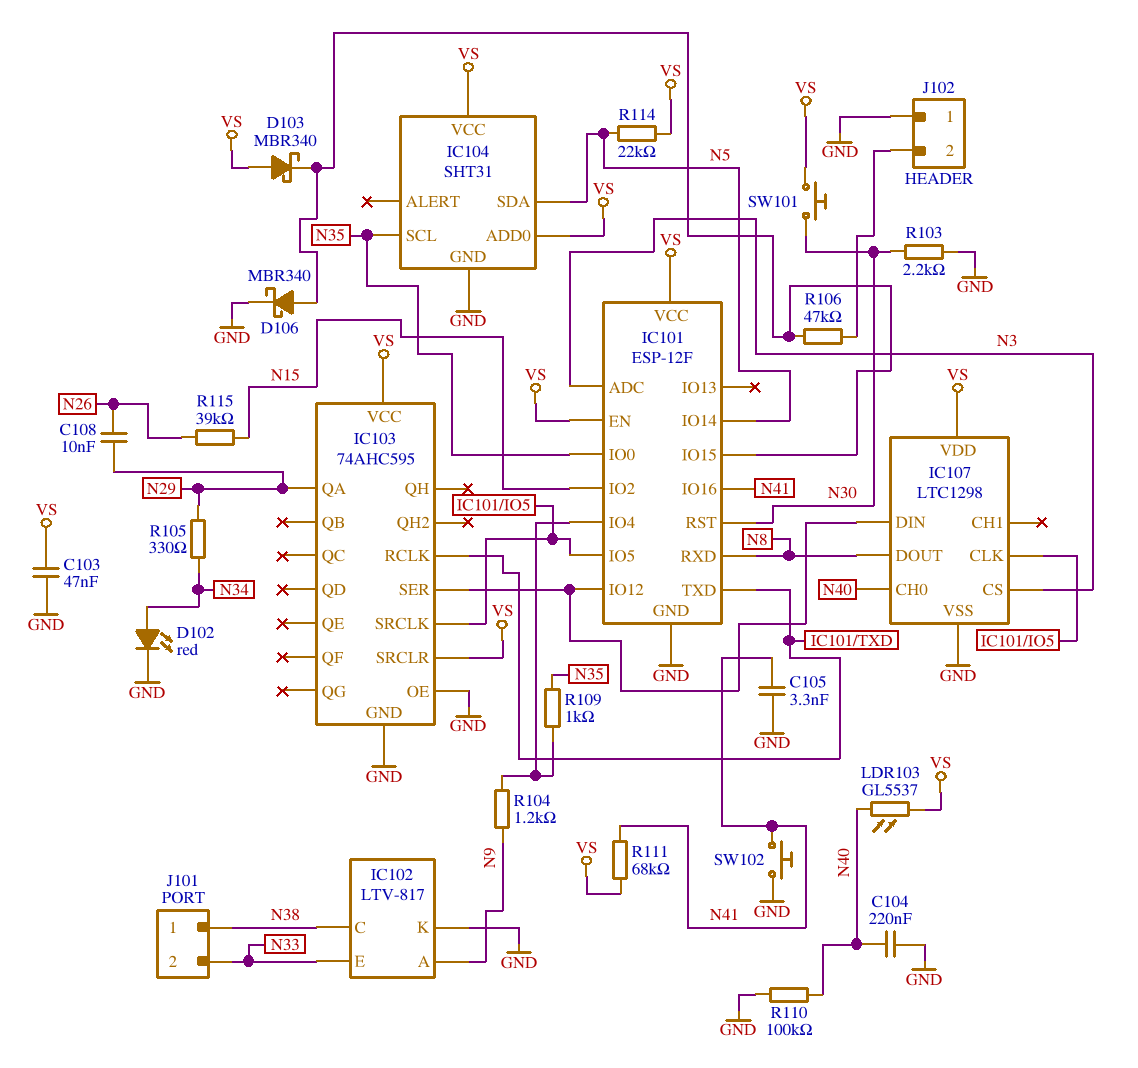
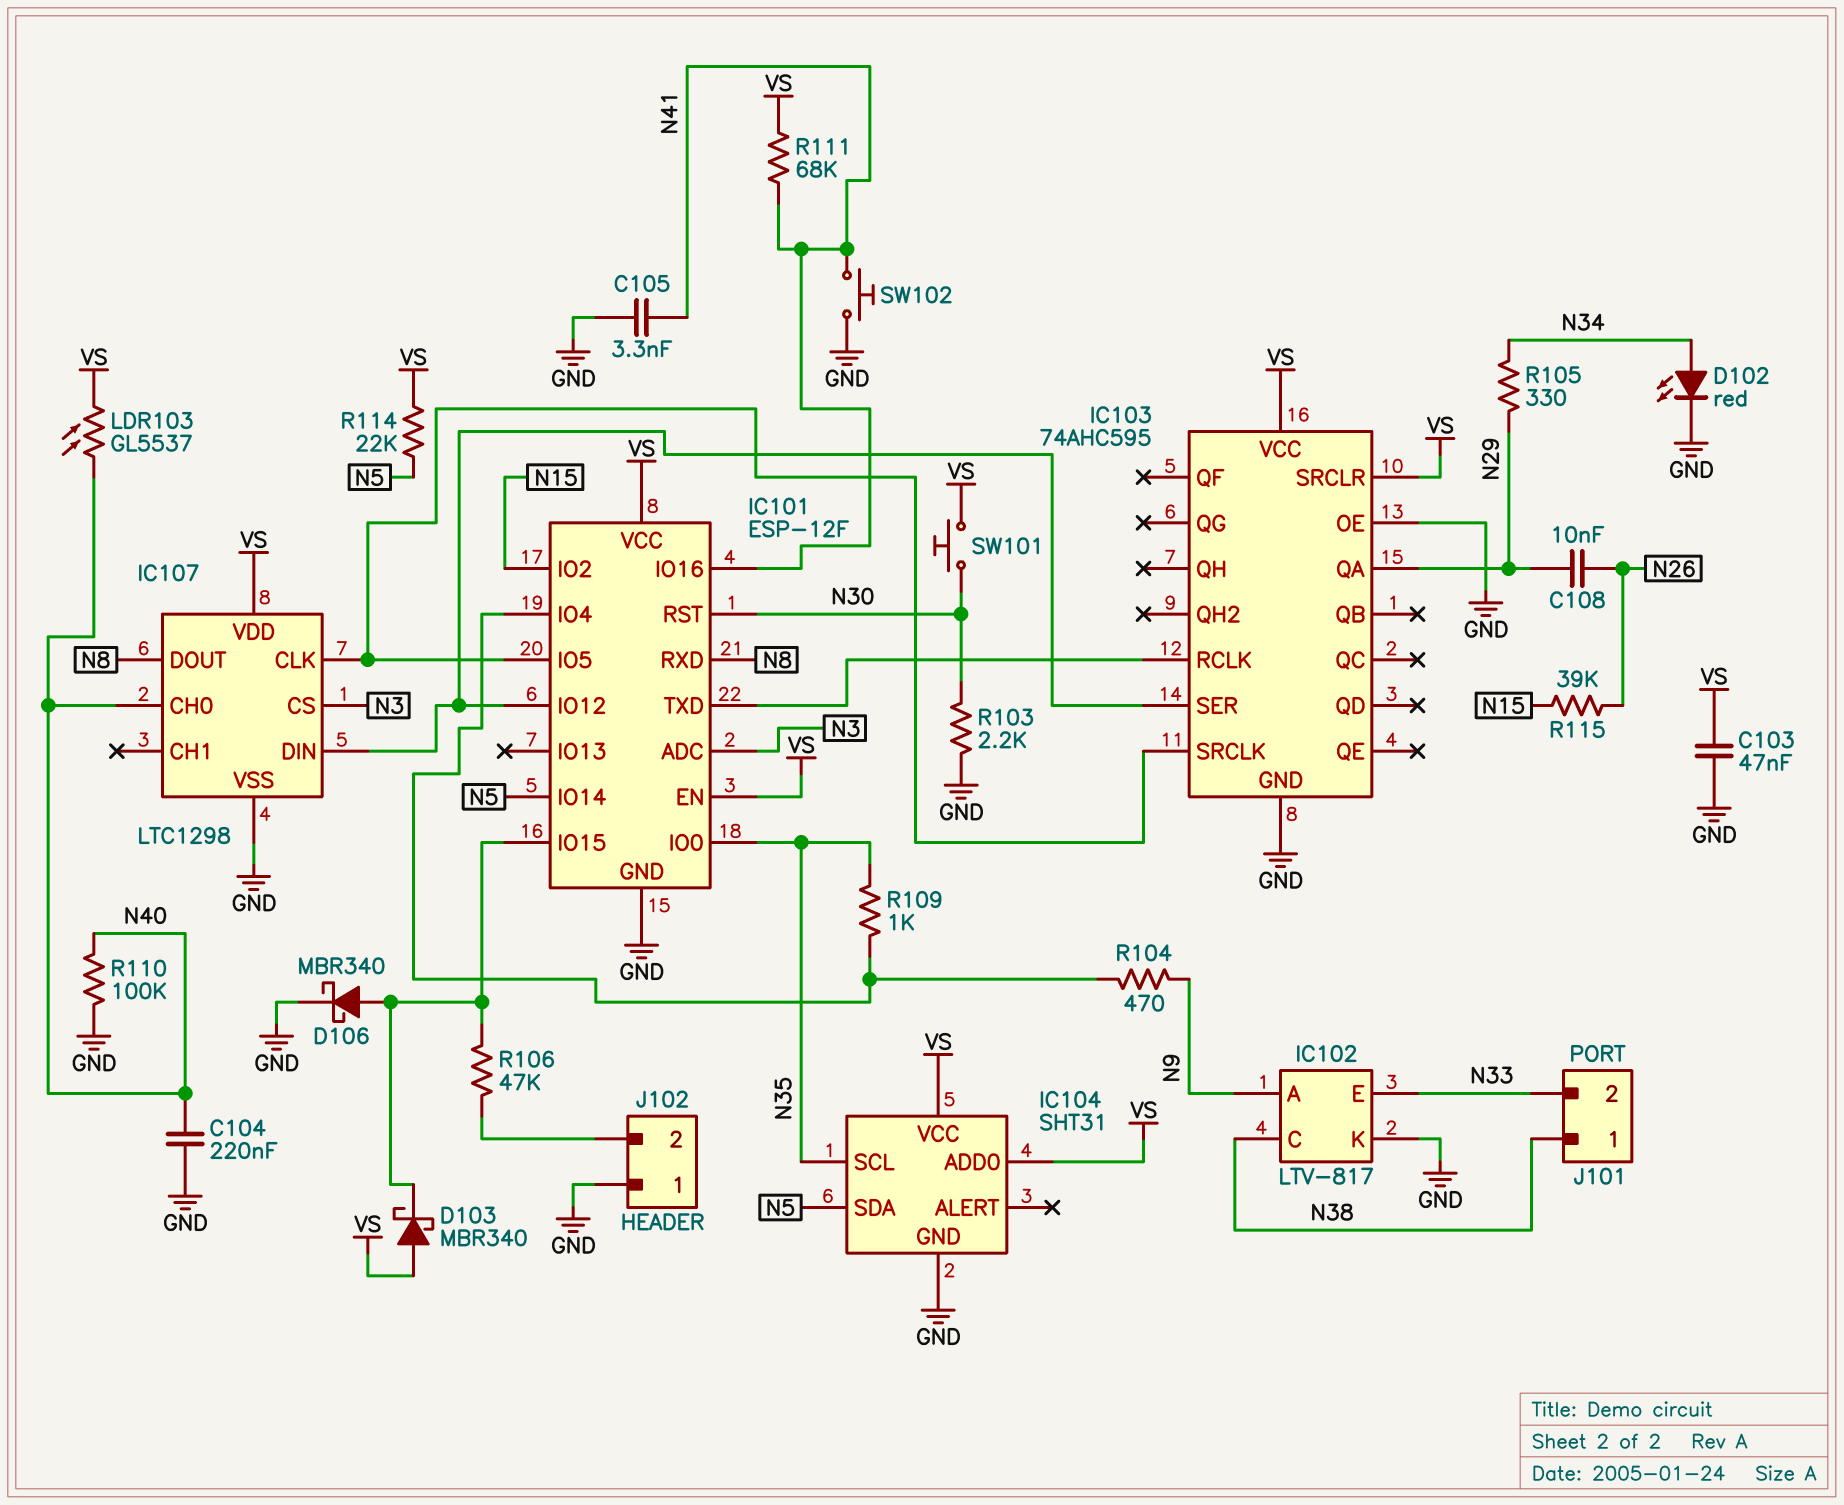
R104: 1.2k (IC101/IO4, N9) -> 470 (IC101/IO4, N9)

